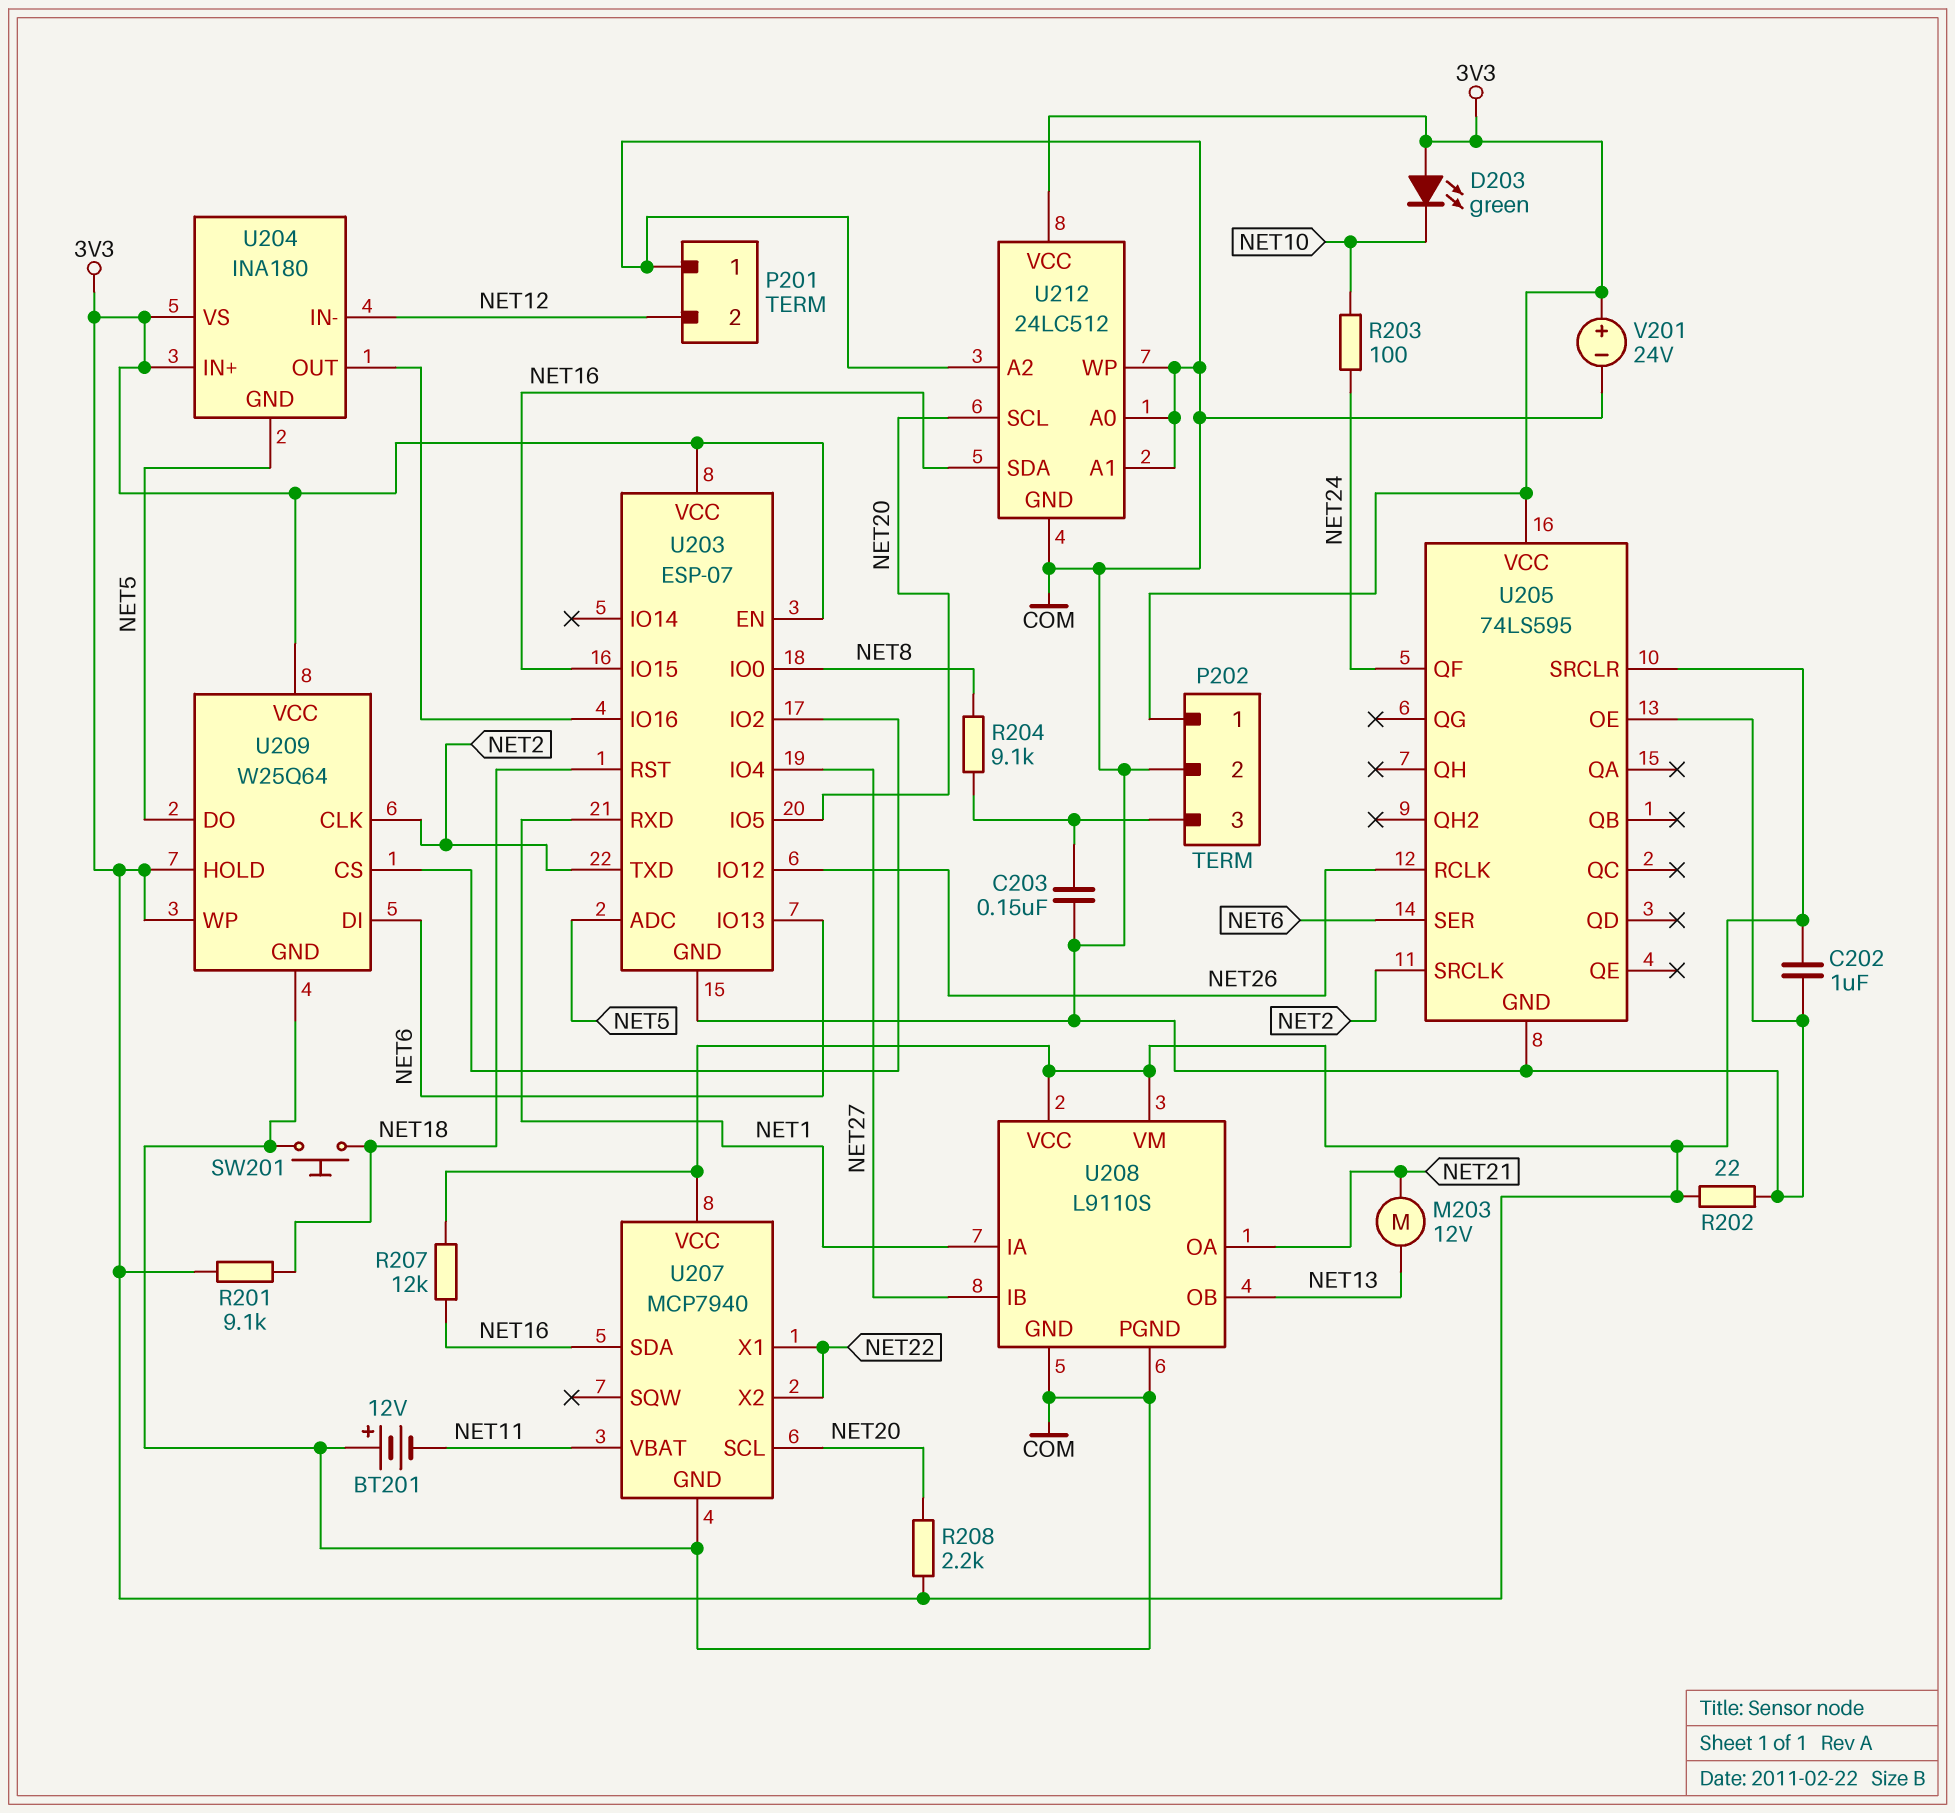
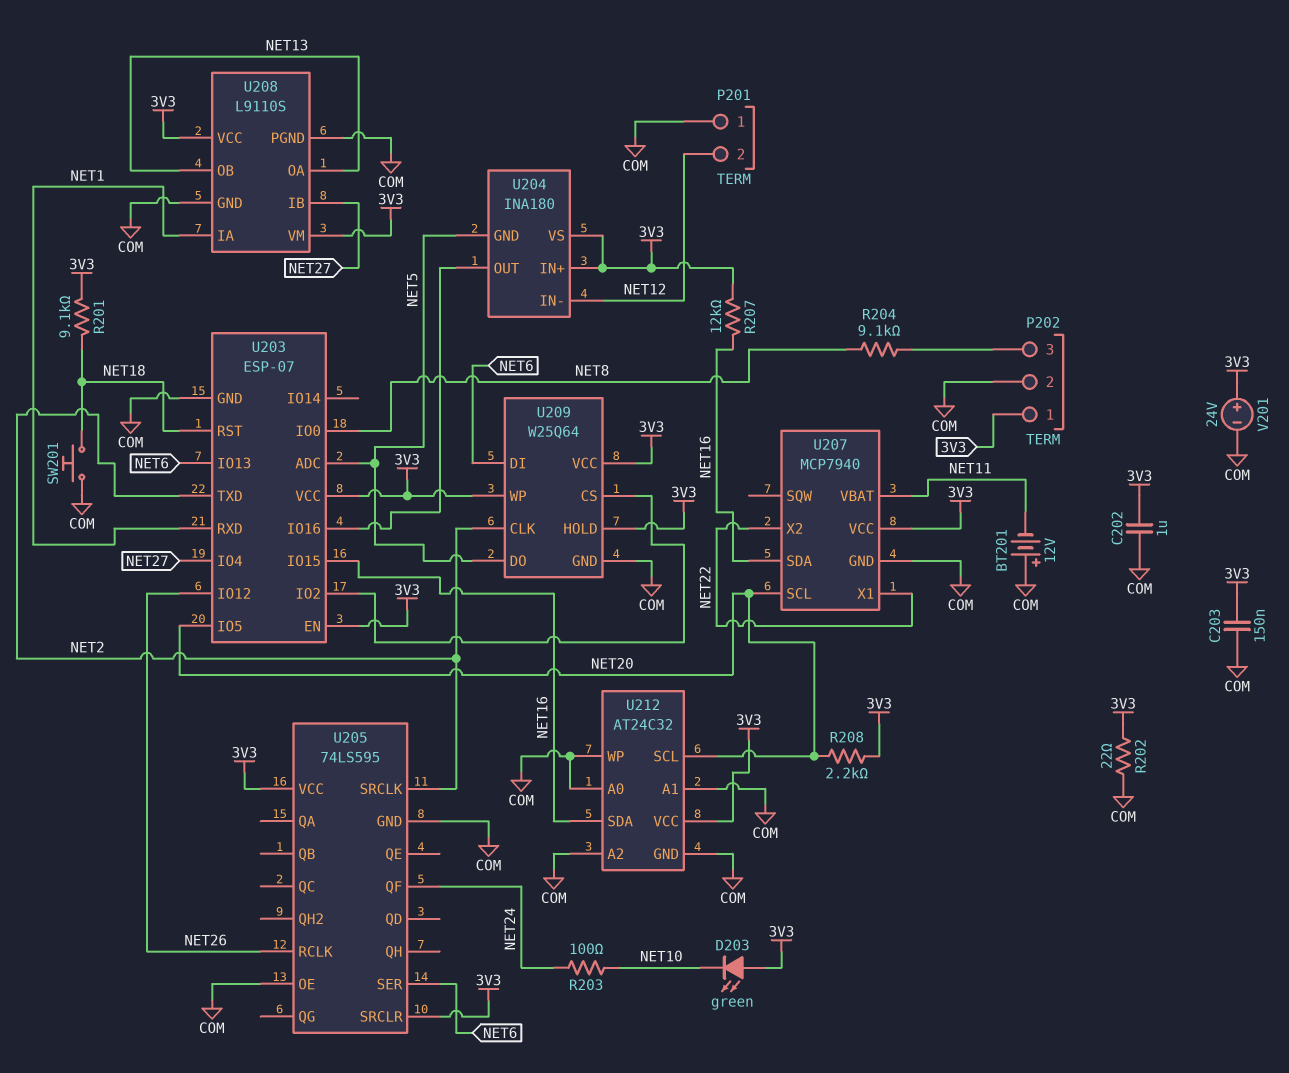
C203: 150nF (COM, P202/3) -> 150nF (3V3, COM)
M203: motor 12V (NET13, NET21) -> none
U208 pin OA: NET21 -> NET13
U212: 24LC512 -> AT24C32

